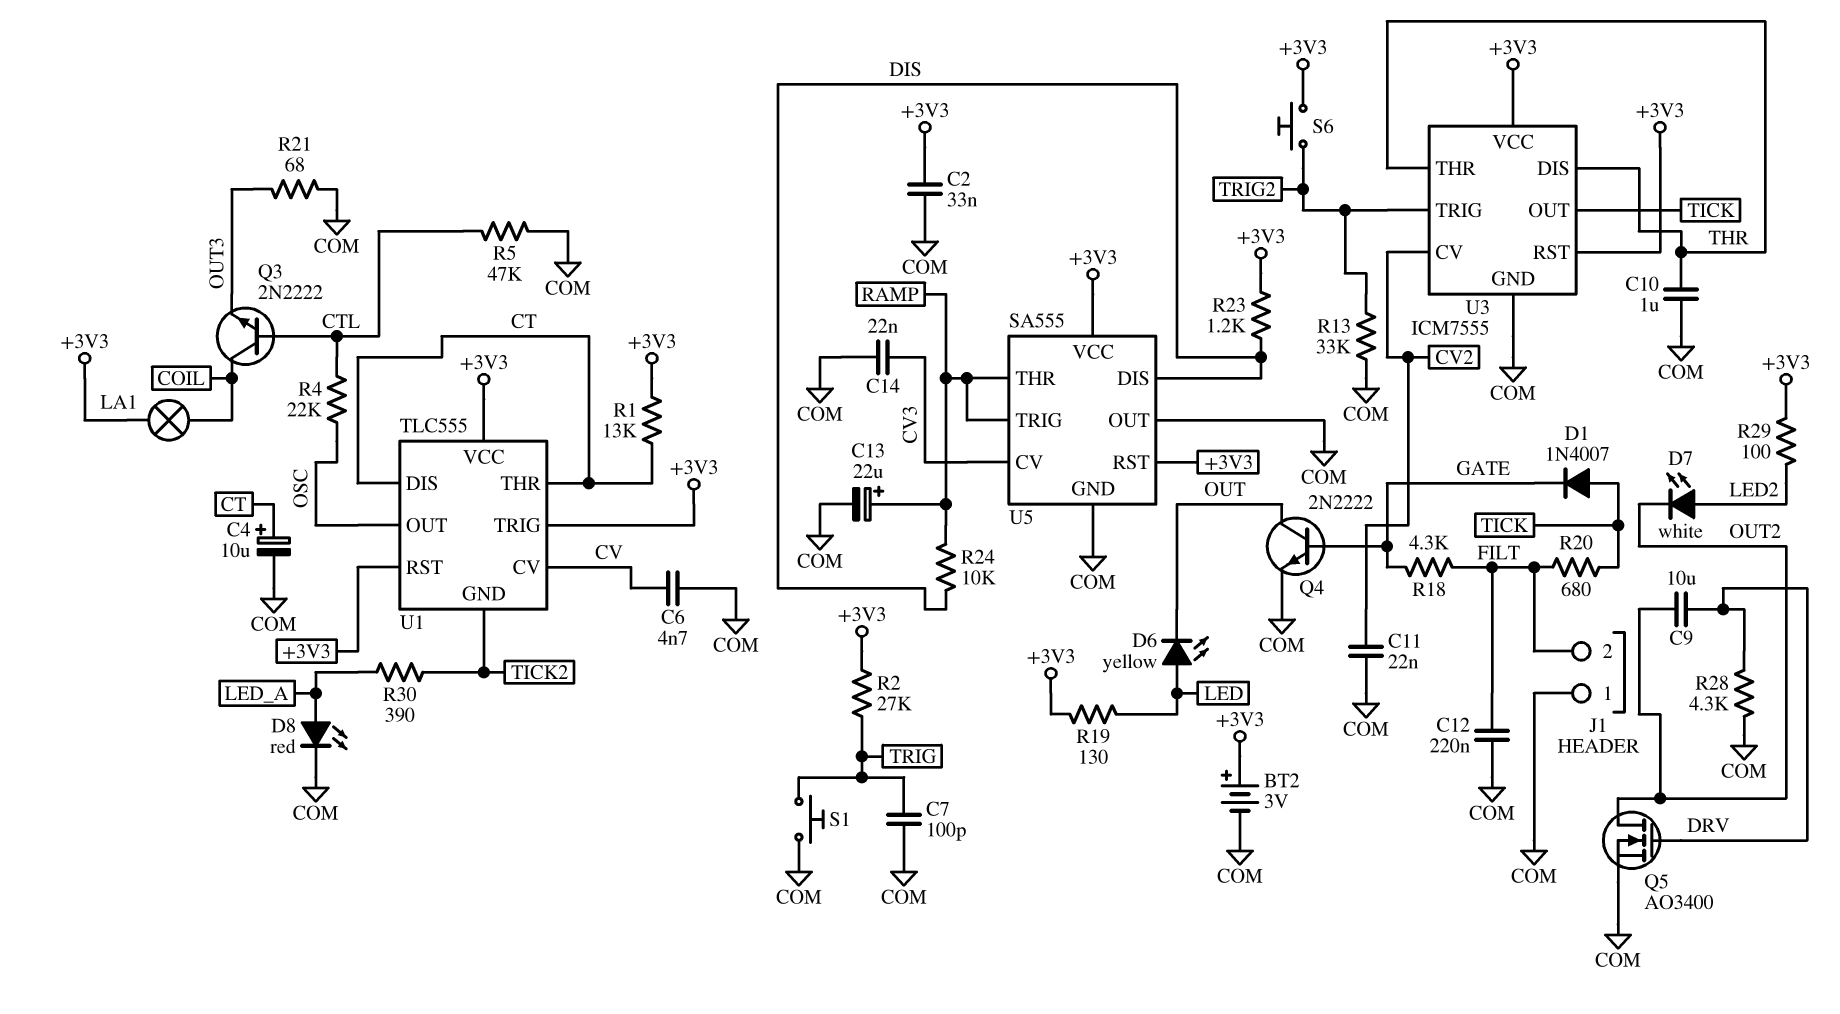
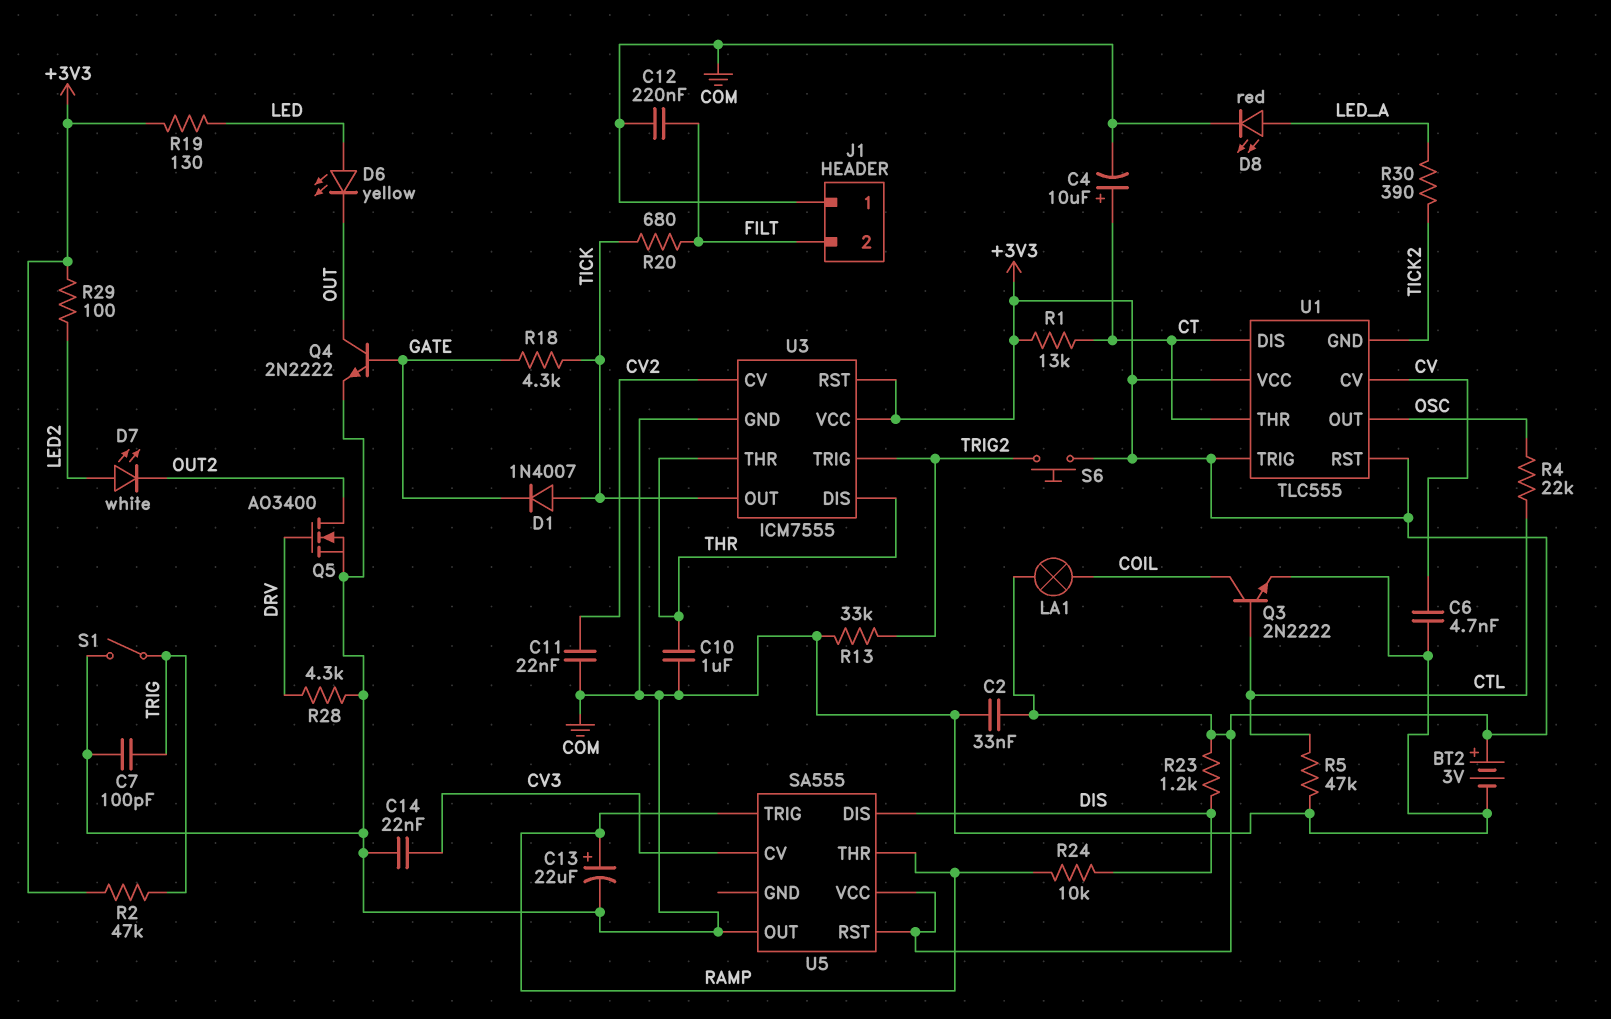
C9: 10uF (DRV, OUT2) -> none
Q3: NPN 2N2222 (B CTL, C COIL, E OUT3) -> NPN 2N2222 (B CTL, C COIL, E COM)
R2: 27k (+3V3, TRIG) -> 47k (+3V3, TRIG)
R18: 4.3k (FILT, GATE) -> 4.3k (GATE, TICK)
R21: 68 (COM, OUT3) -> none
S1: button (COM, TRIG) -> switch (COM, TRIG)
U5 pin GND: COM -> none

